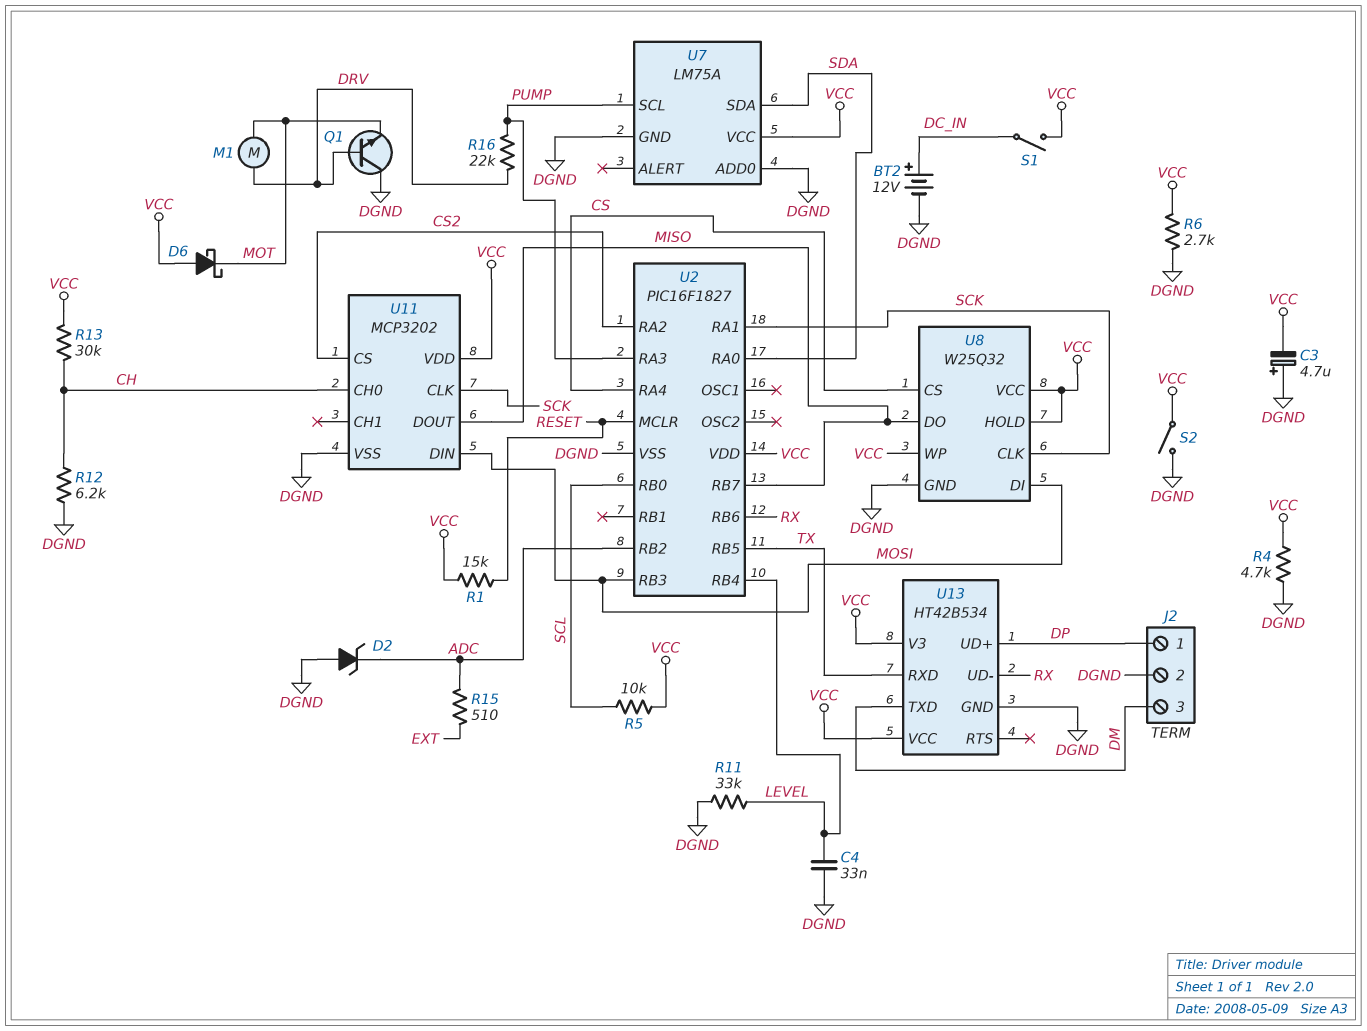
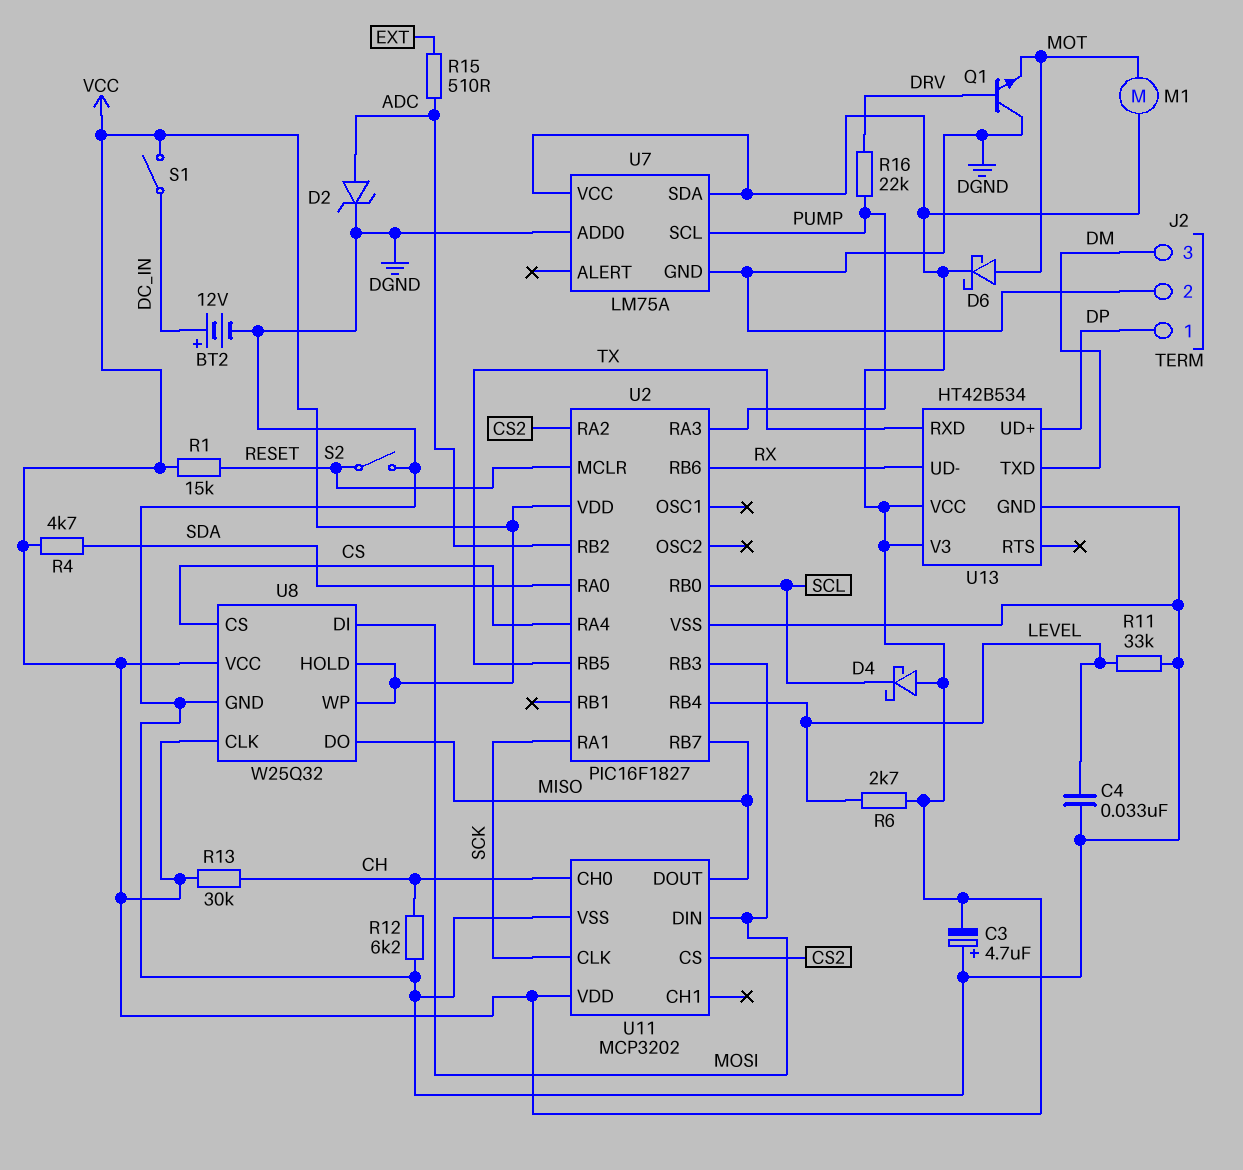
D2: zener (A DGND, K ADC) -> zener (A ADC, K DGND)
D4: none -> schottky (A VCC, K SCL)
D6: schottky (A VCC, K MOT) -> schottky (A MOT, K VCC)
M1: motor (DRV, MOT) -> motor (MOT, VCC)
R4: 4.7k (DGND, VCC) -> 4.7k (SDA, VCC)
R5: 10k (SCL, VCC) -> none
R6: 2.7k (DGND, VCC) -> 2.7k (LEVEL, VCC)
S2: switch (DGND, VCC) -> switch (DGND, RESET)
U7 pin SDA: SDA -> VCC
U8 pin CLK: SCK -> VCC

